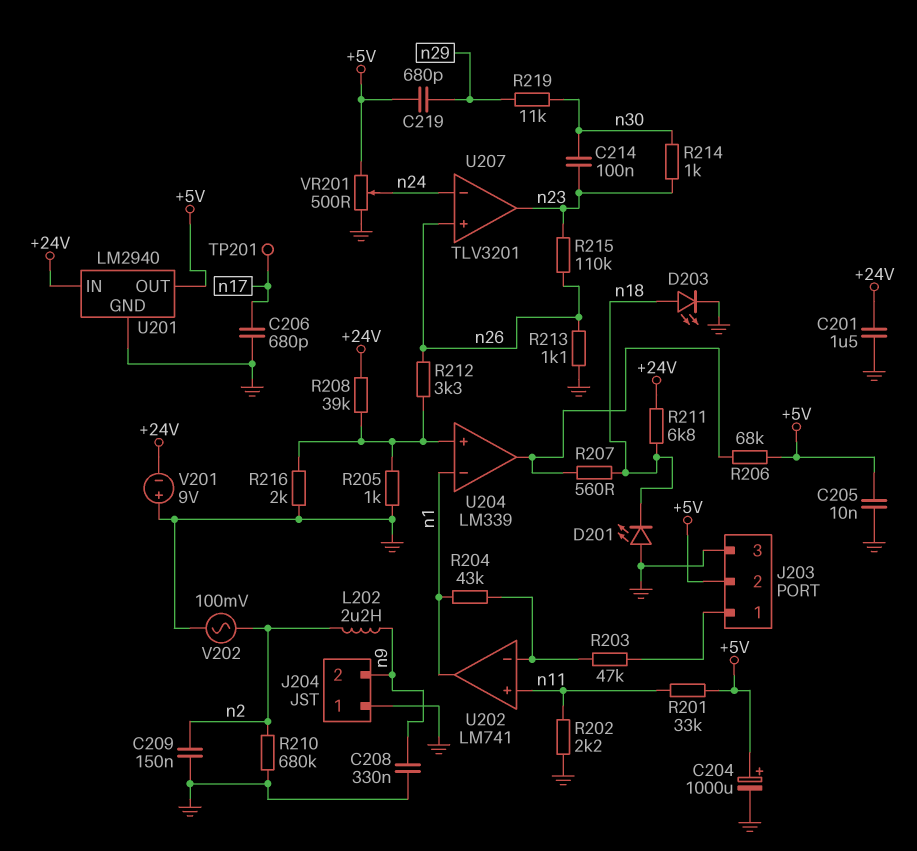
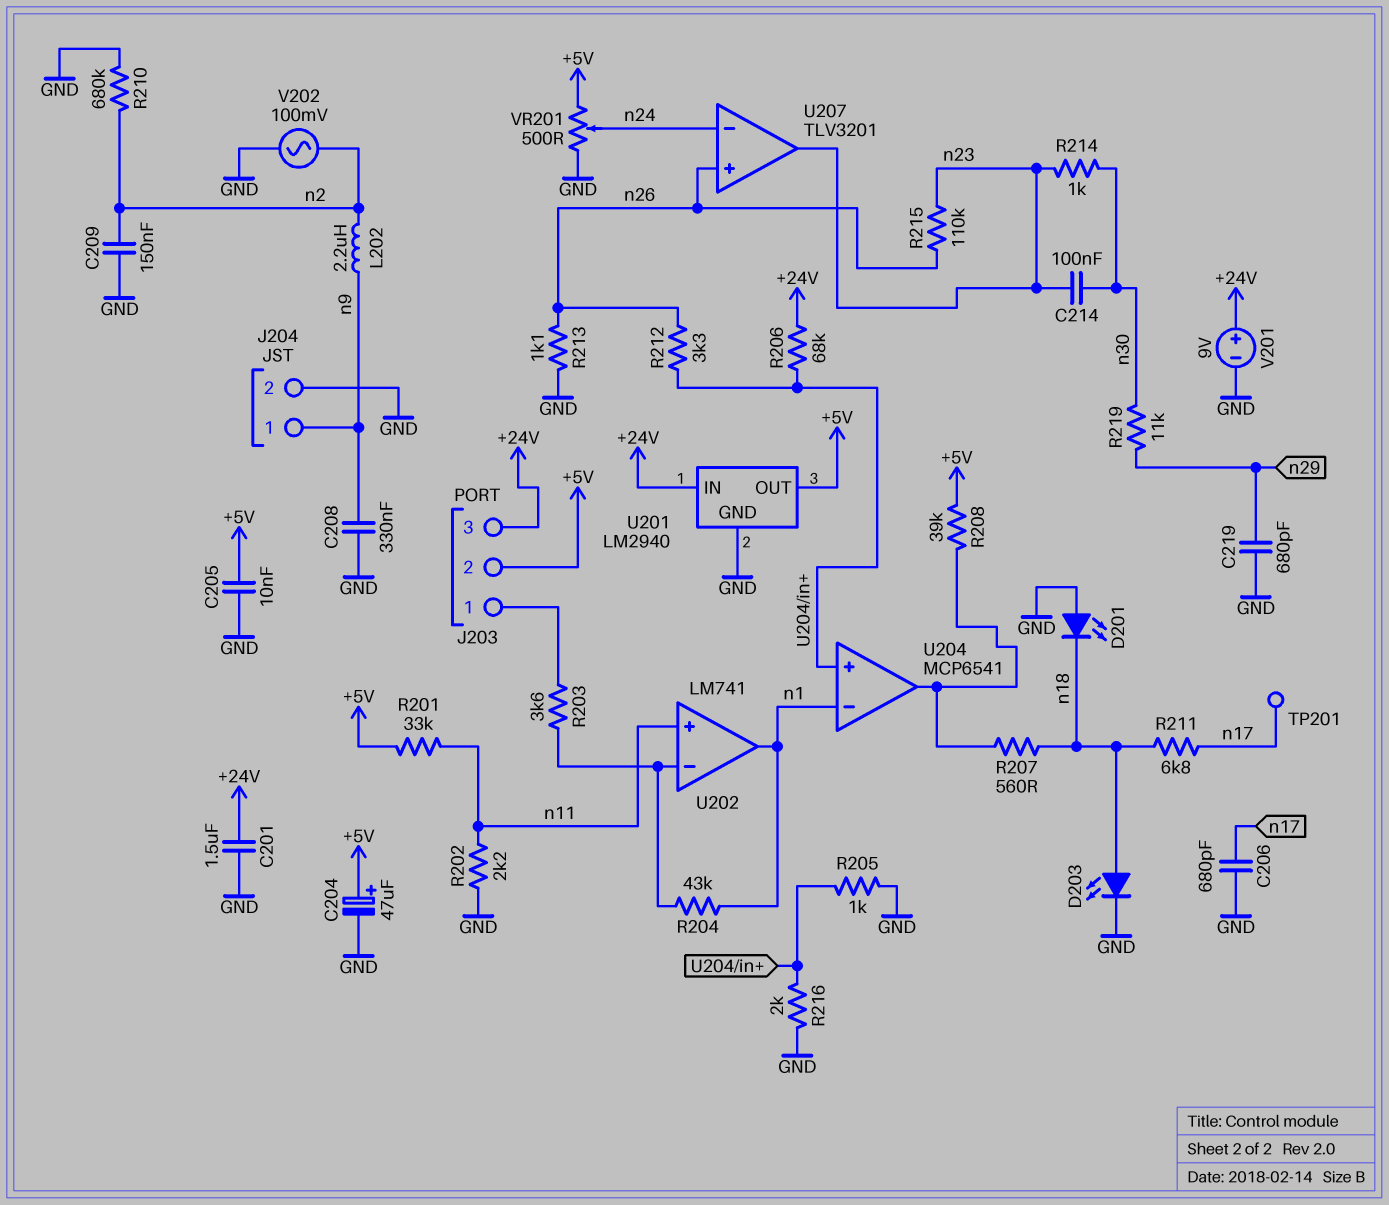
C204: 1000uF (plus +5V, minus GND) -> 47uF (plus +5V, minus GND)
C219: 680pF (+5V, n29) -> 680pF (GND, n29)
J203 pin 3: GND -> +24V
J204 pin 1: GND -> n9
J204 pin 2: n9 -> GND
R203: 47k (J203/1, U202/in-) -> 3.6k (J203/1, U202/in-)
R206: 68k (+5V, U204/out) -> 68k (+24V, U204/in+)
R208: 39k (+24V, U204/in+) -> 39k (+5V, U204/out)
R211: 6.8k (+24V, n18) -> 6.8k (n17, n18)
U204: LM339 -> MCP6541
V201: 9V (plus GND, minus +24V) -> 9V (plus +24V, minus GND)

